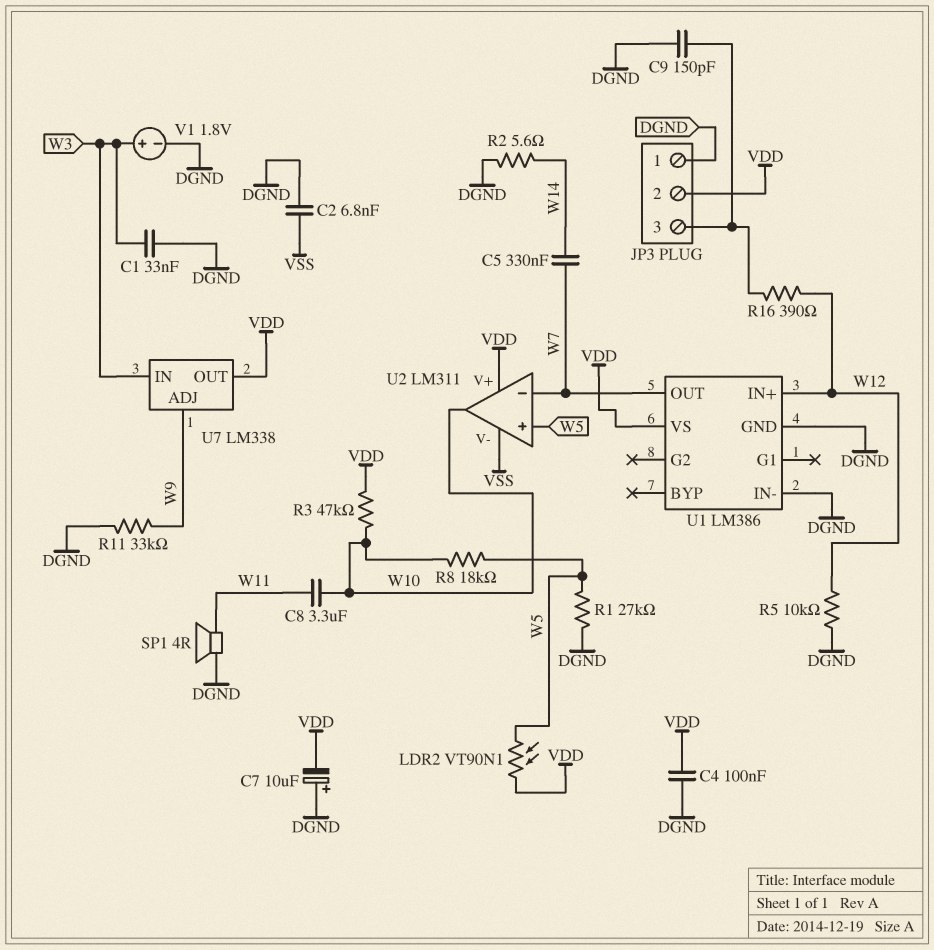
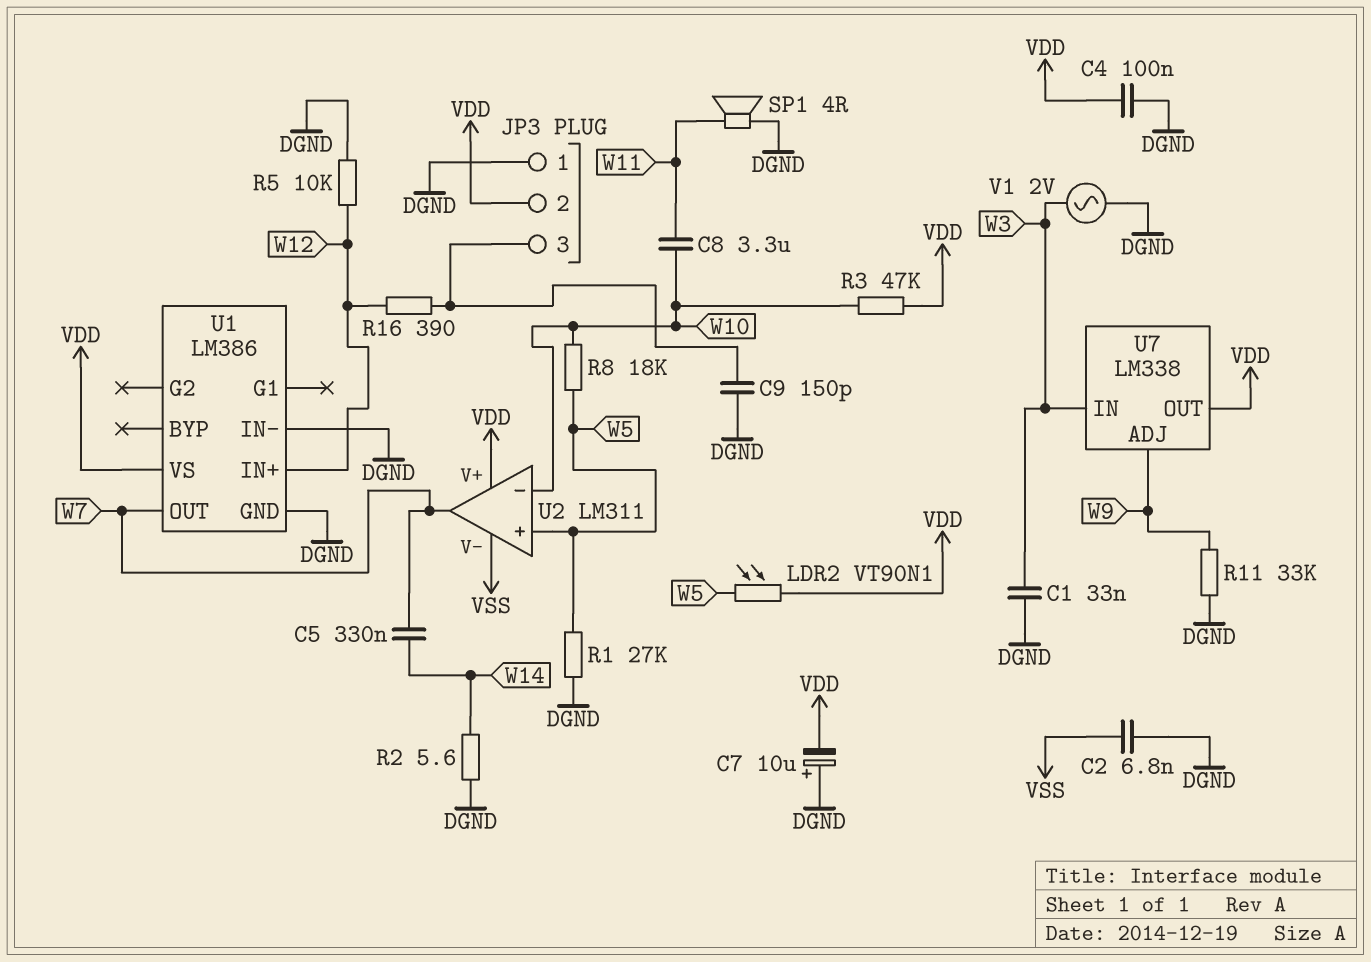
U2 pin in-: W7 -> W10
U2 pin out: W10 -> W7
V1: 1.8V (plus W3, minus DGND) -> AC 2V (DGND, W3)

